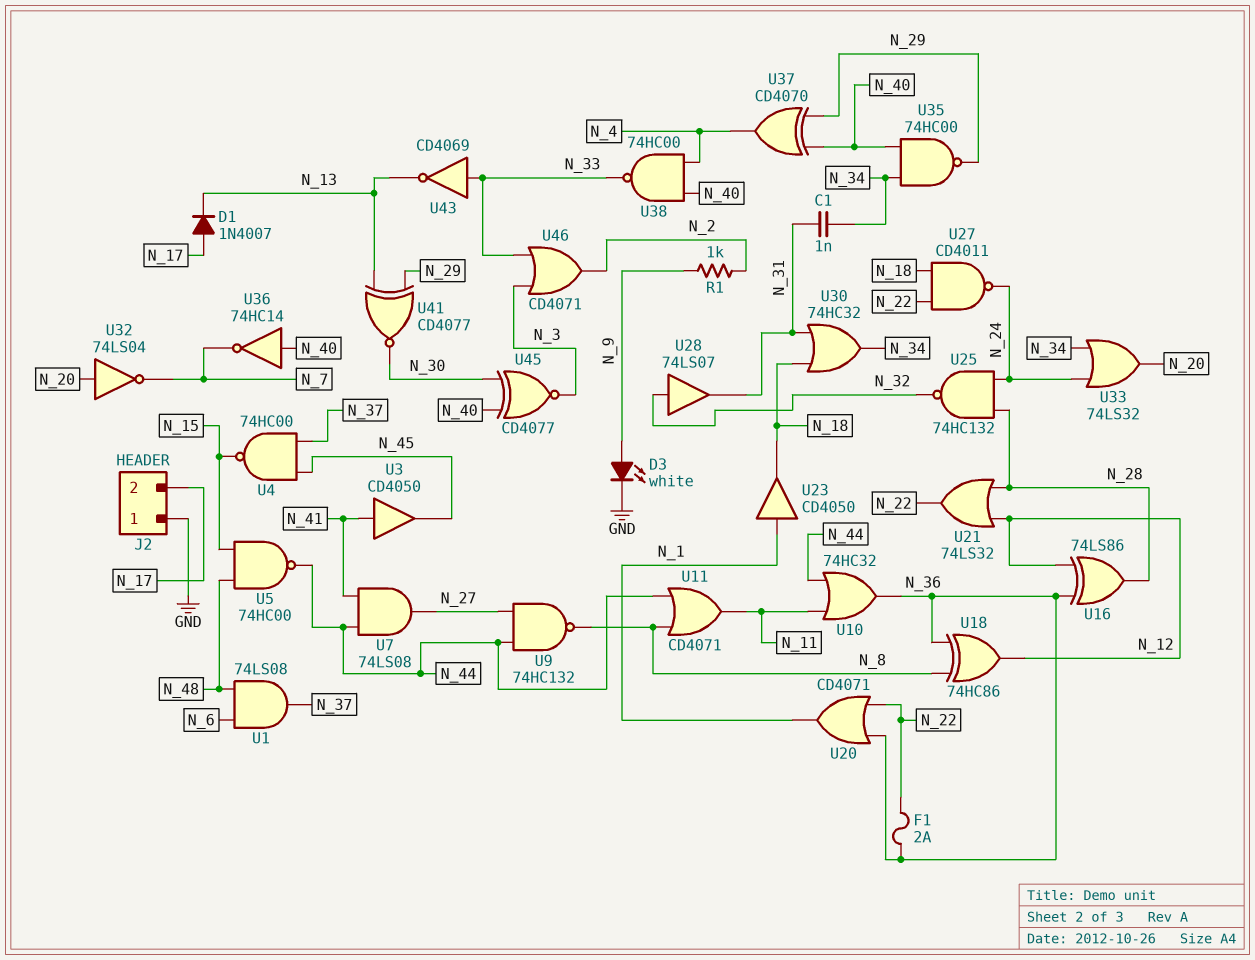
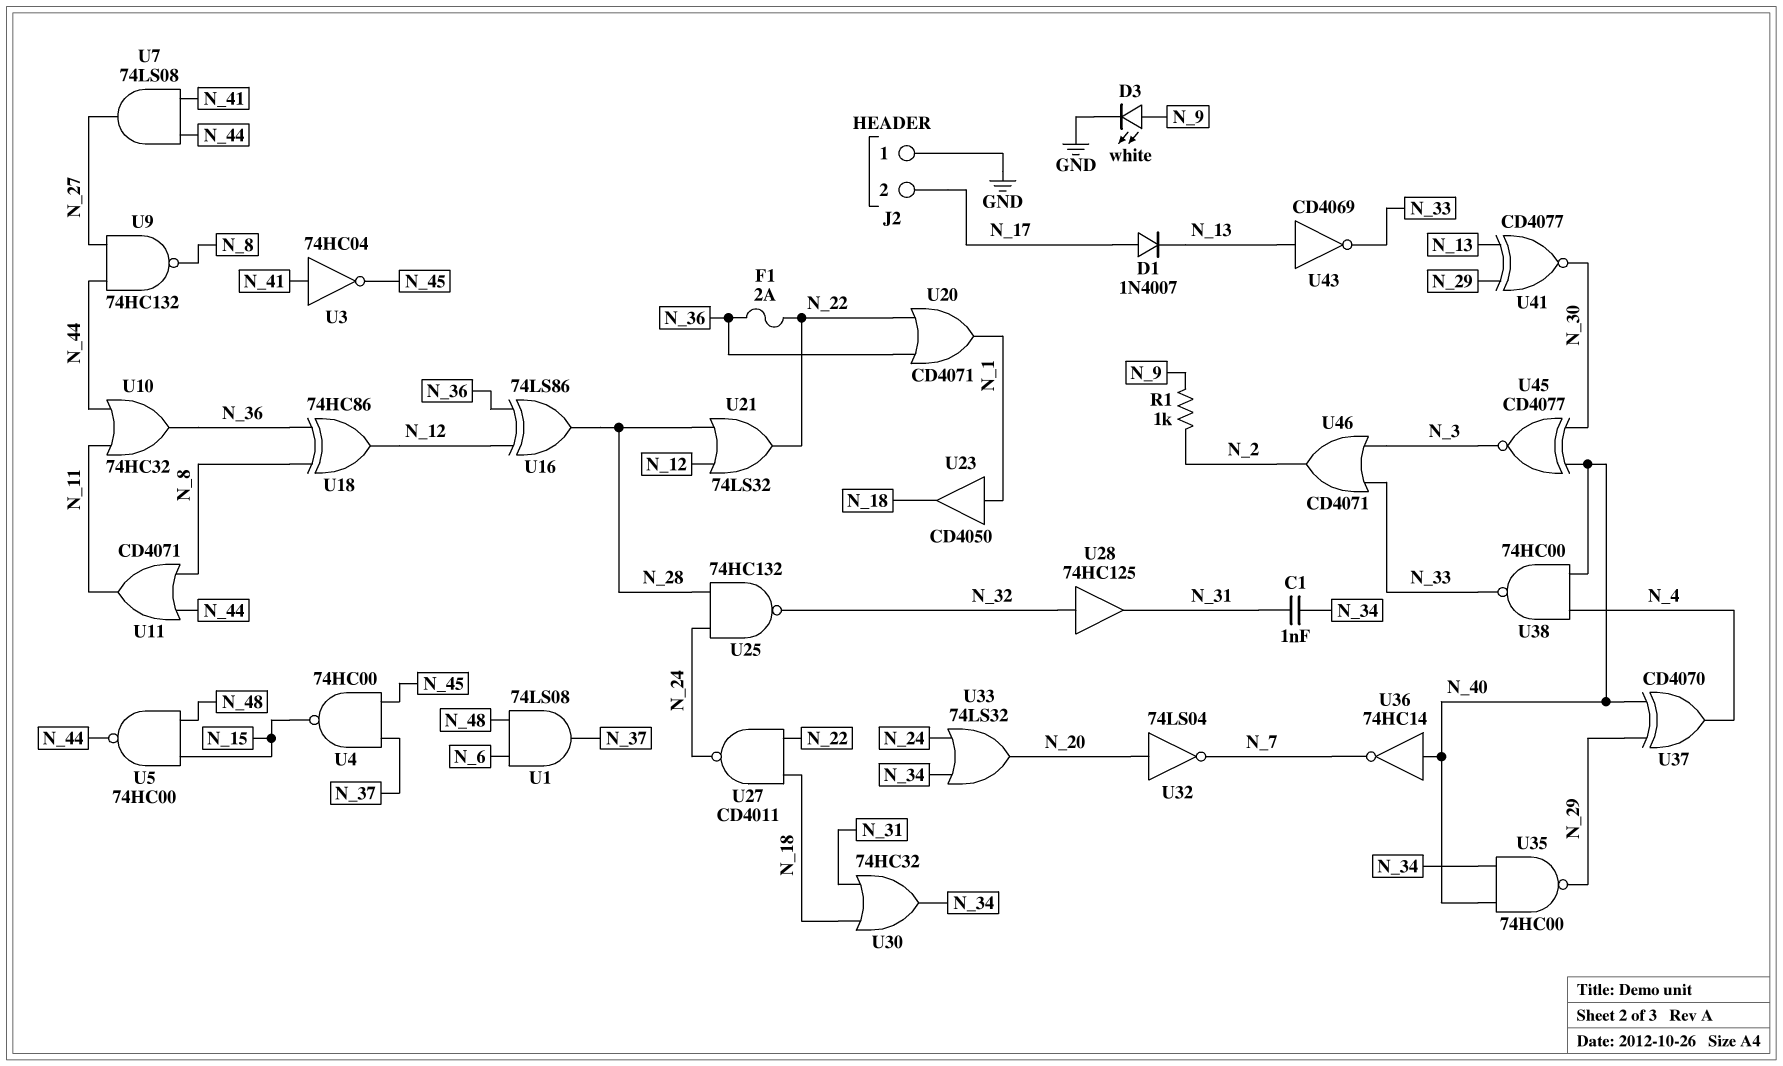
U3: buffer CD4050 (in N_41, out N_45) -> NOT 74HC04 (in N_41, out N_45)
U28: buffer 74LS07 (in N_32, out N_31) -> buffer 74HC125 (in N_32, out N_31)
U43: NOT CD4069 (in N_33, out N_13) -> NOT CD4069 (in N_13, out N_33)

